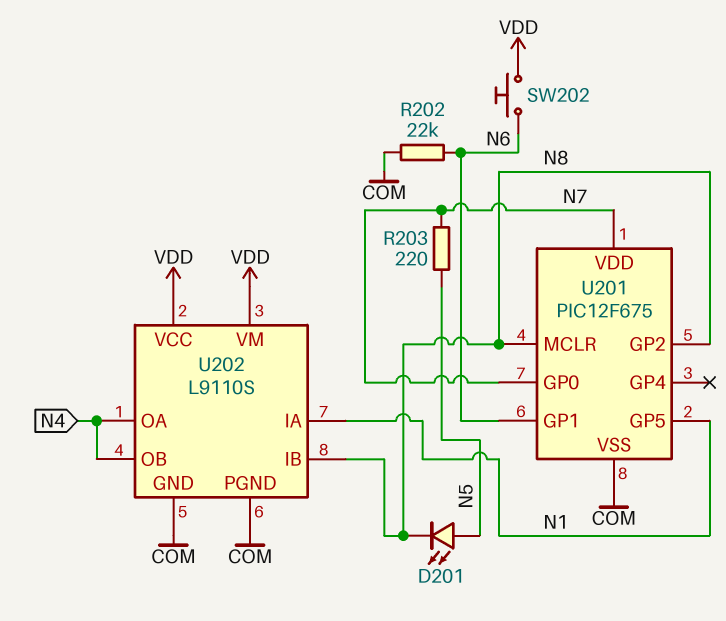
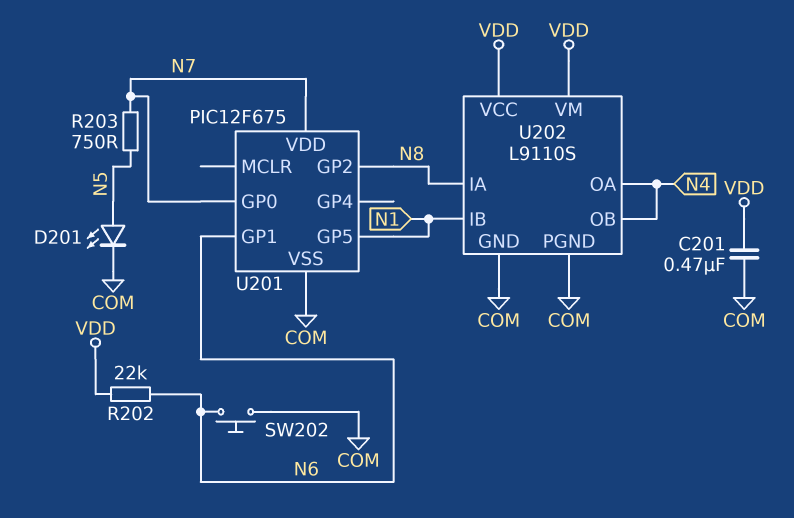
C201: none -> 470nF (COM, VDD)
D201: LED (A N5, K N8) -> LED (A N5, K COM)
R202: 22k (COM, N6) -> 22k (N6, VDD)
R203: 220 (N5, N7) -> 750 (N5, N7)
SW202: button (N6, VDD) -> button (COM, N6)
U201 pin MCLR: N8 -> none
U202 pin IA: N1 -> N8
U202 pin IB: N8 -> N1

